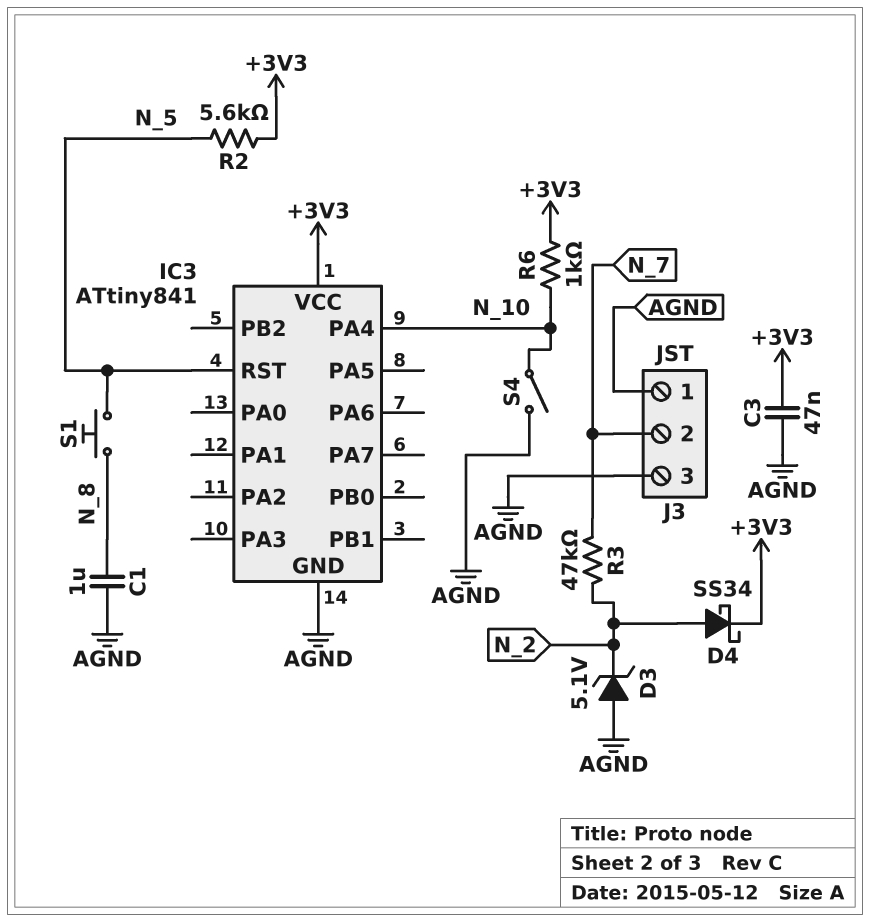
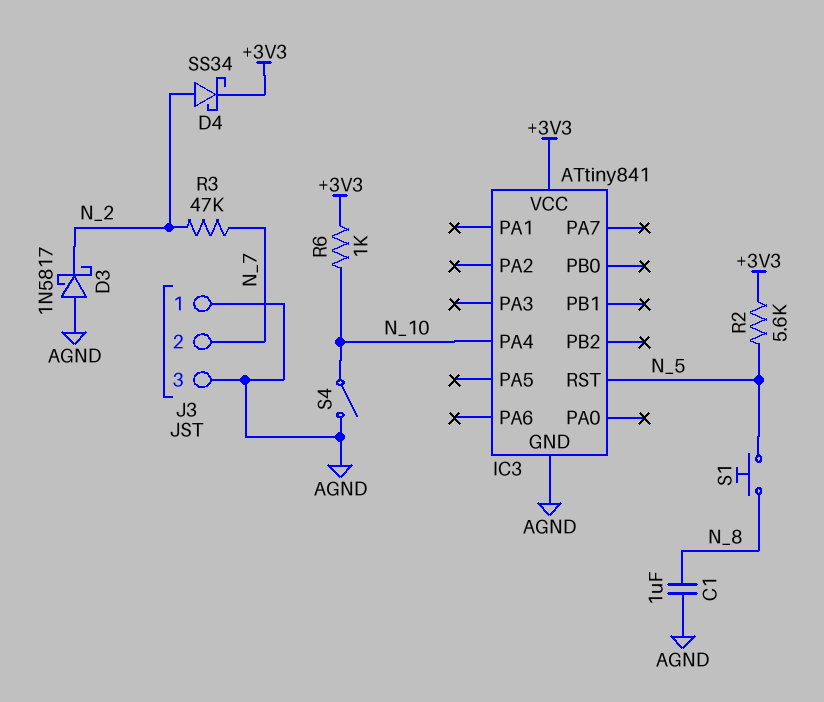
C3: 47nF (+3V3, AGND) -> none
D3: zener 5.1V (A AGND, K N_2) -> schottky 1N5817 (A AGND, K N_2)

